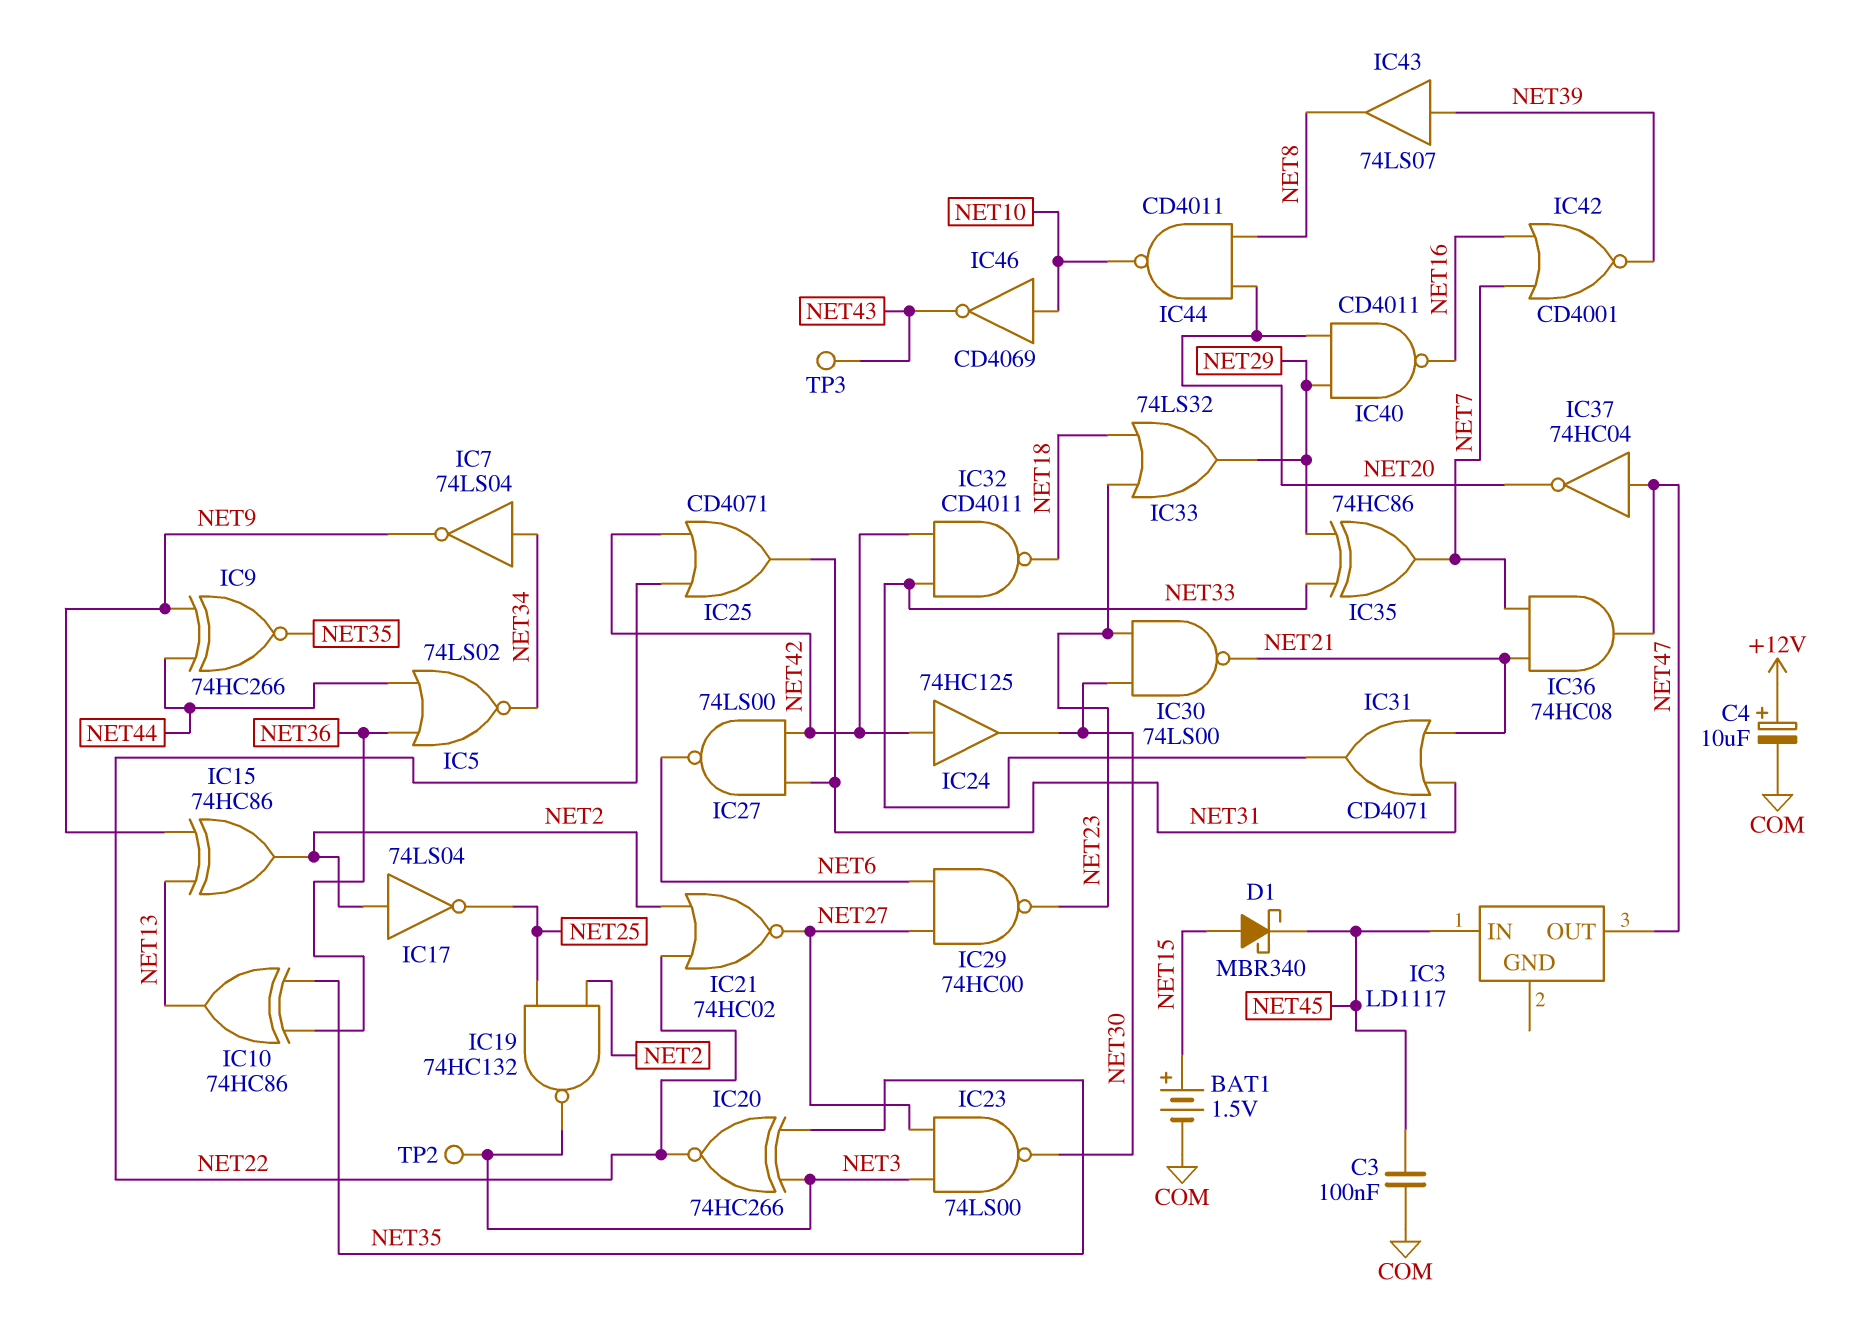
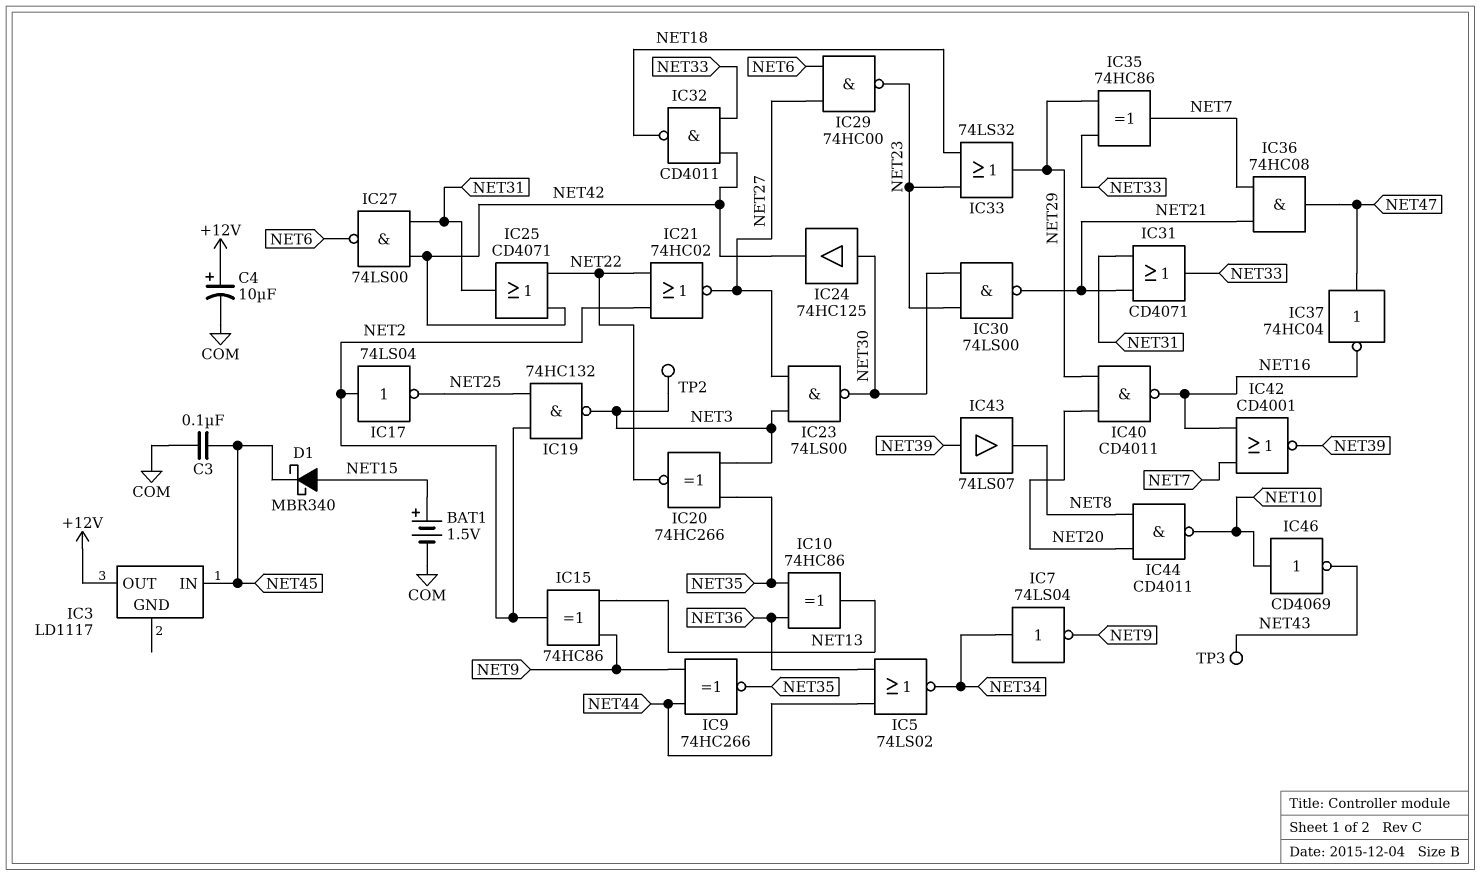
IC3 pin OUT: NET47 -> +12V
IC24: buffer 74HC125 (in NET42, out NET30) -> buffer 74HC125 (in NET30, out NET42)
IC37: NOT 74HC04 (in NET47, out NET20) -> NOT 74HC04 (in NET47, out NET16)

